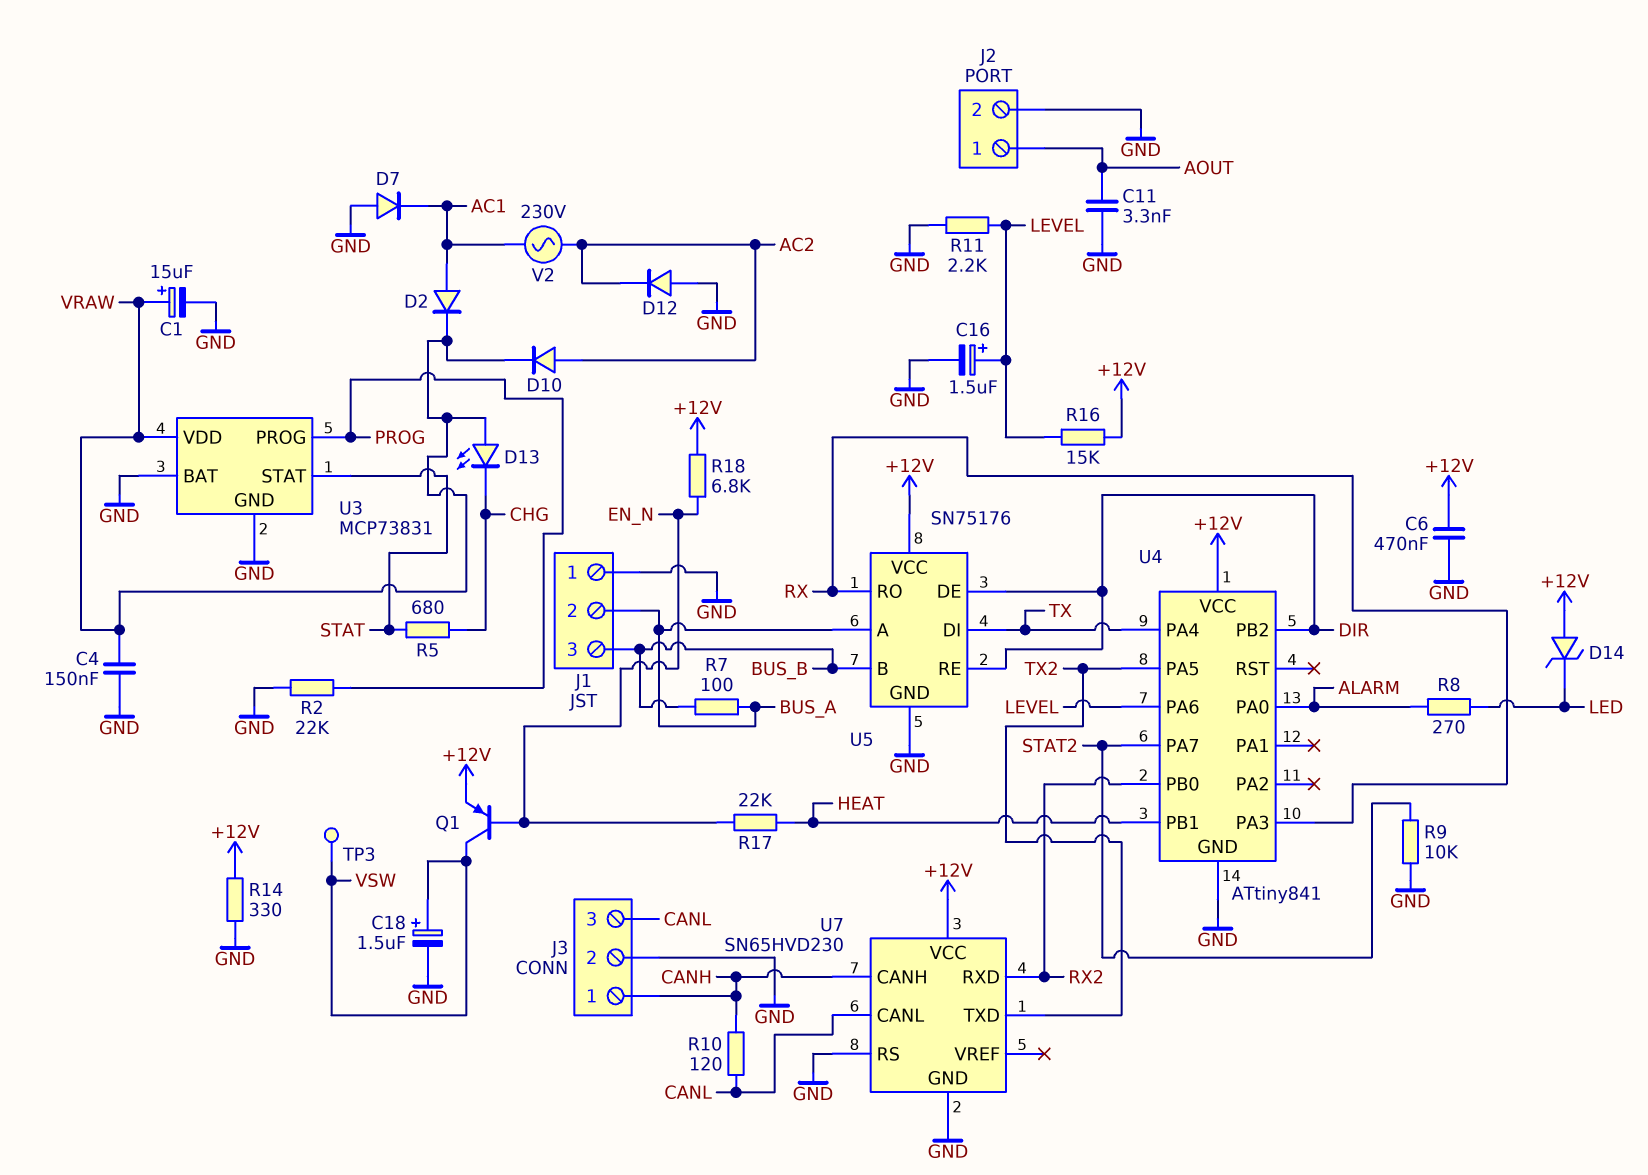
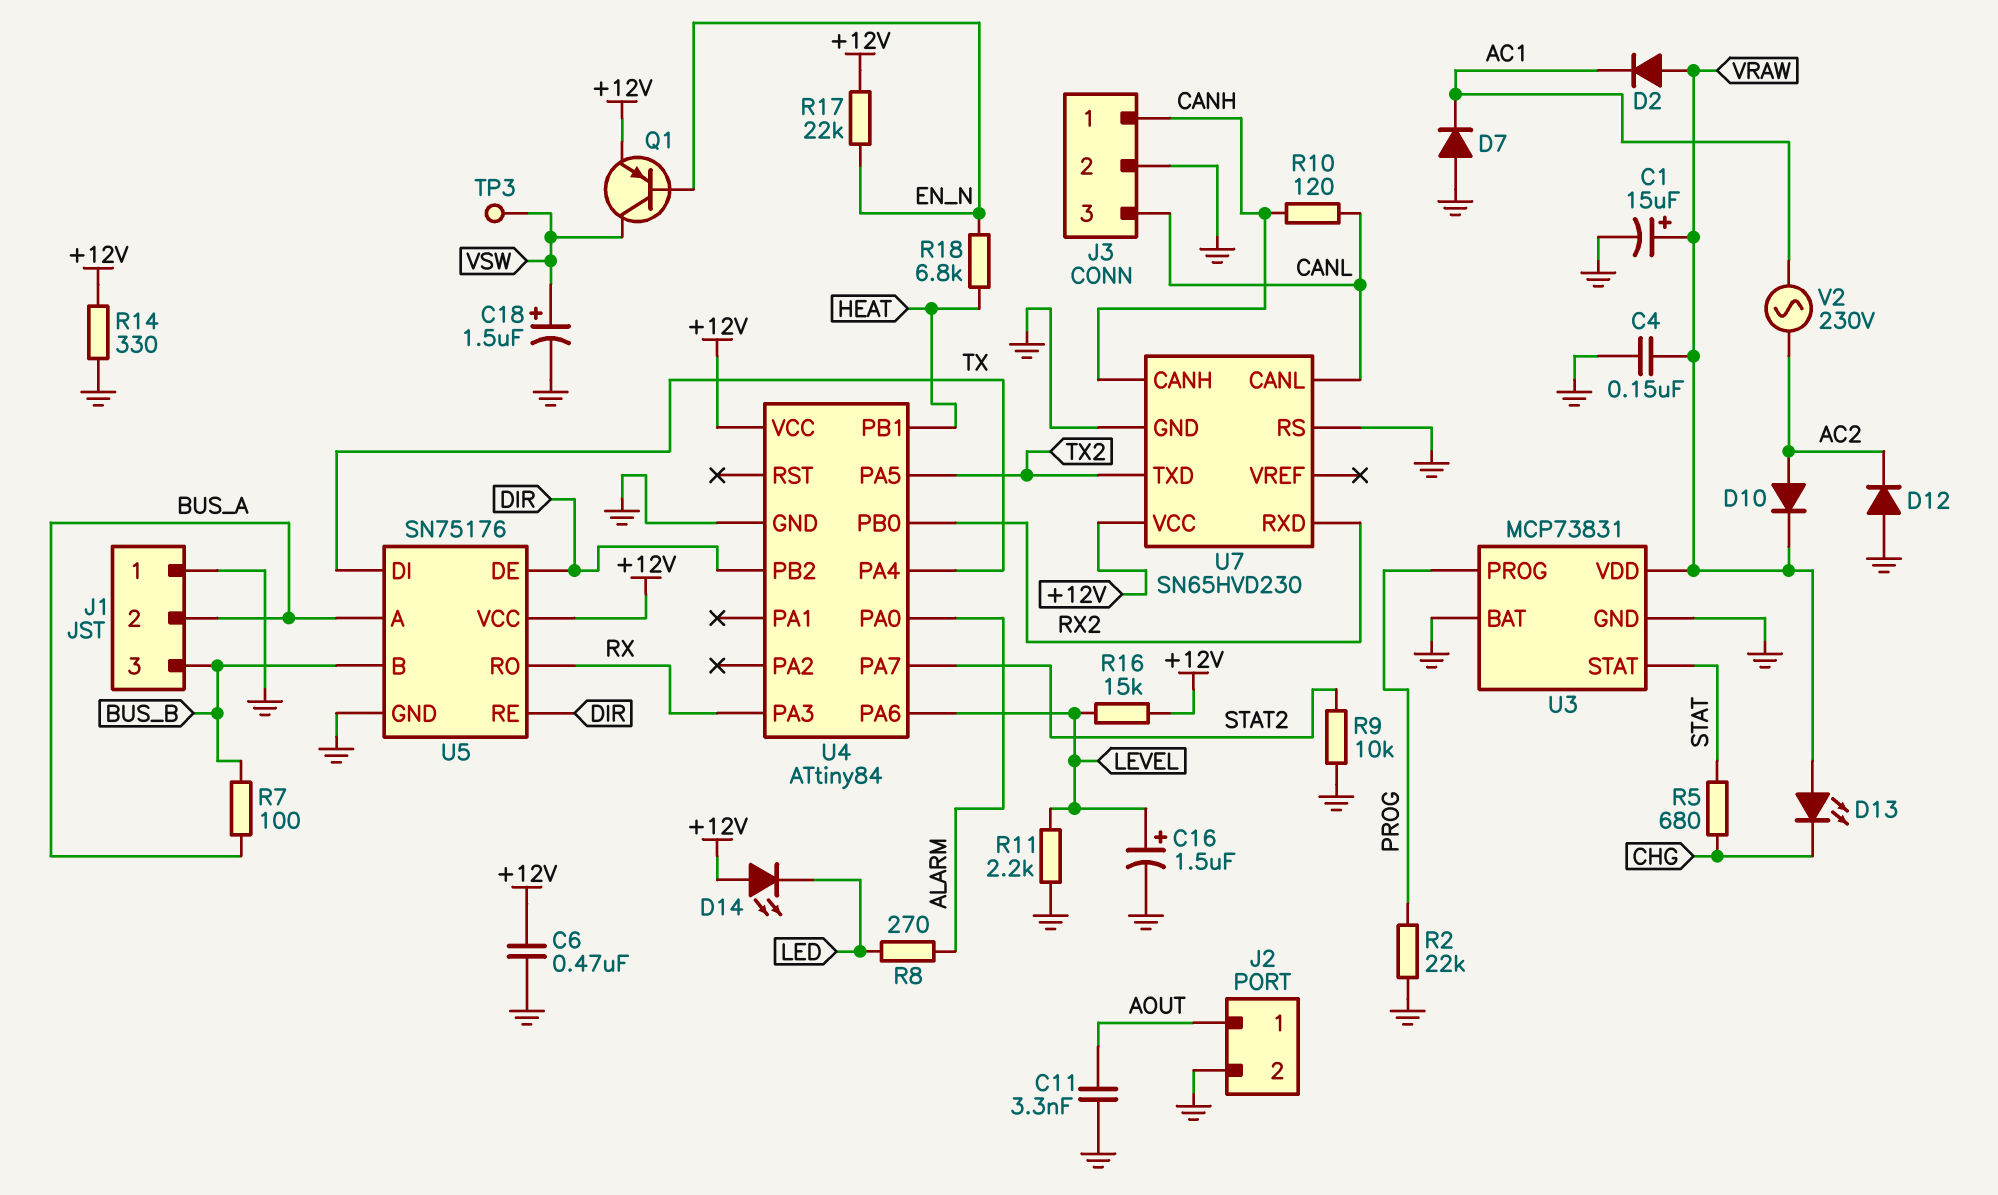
D2: diode (A AC1, K VRAW) -> diode (A VRAW, K AC1)
D14: zener (A +12V, K LED) -> LED (A +12V, K LED)
R17: 22k (EN_N, HEAT) -> 22k (+12V, EN_N)
R18: 6.8k (+12V, EN_N) -> 6.8k (EN_N, HEAT)
U4: ATtiny841 -> ATtiny84

